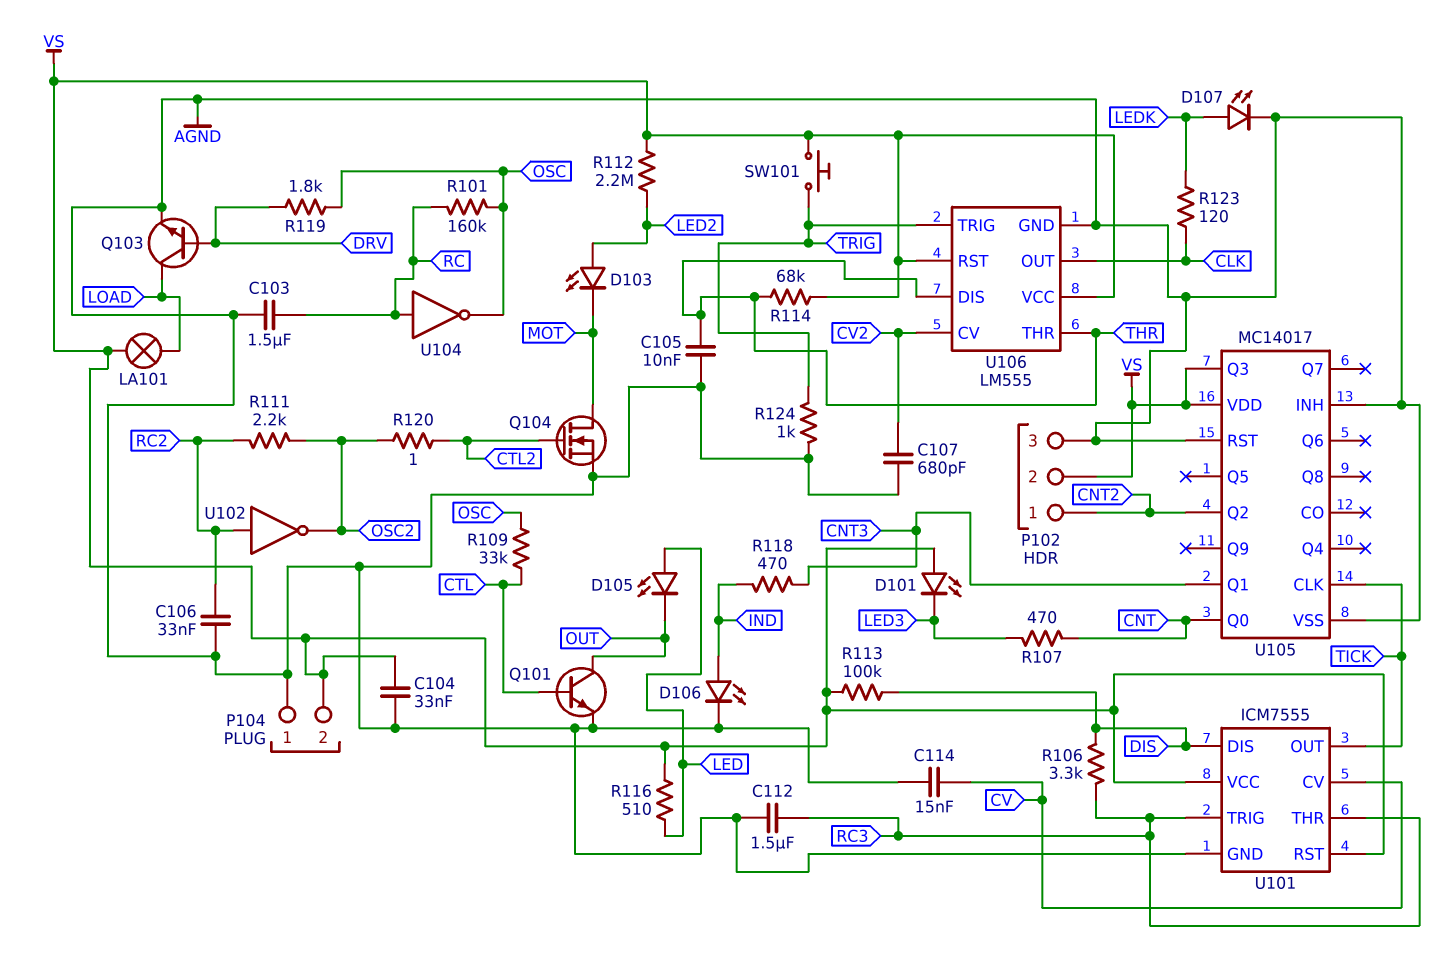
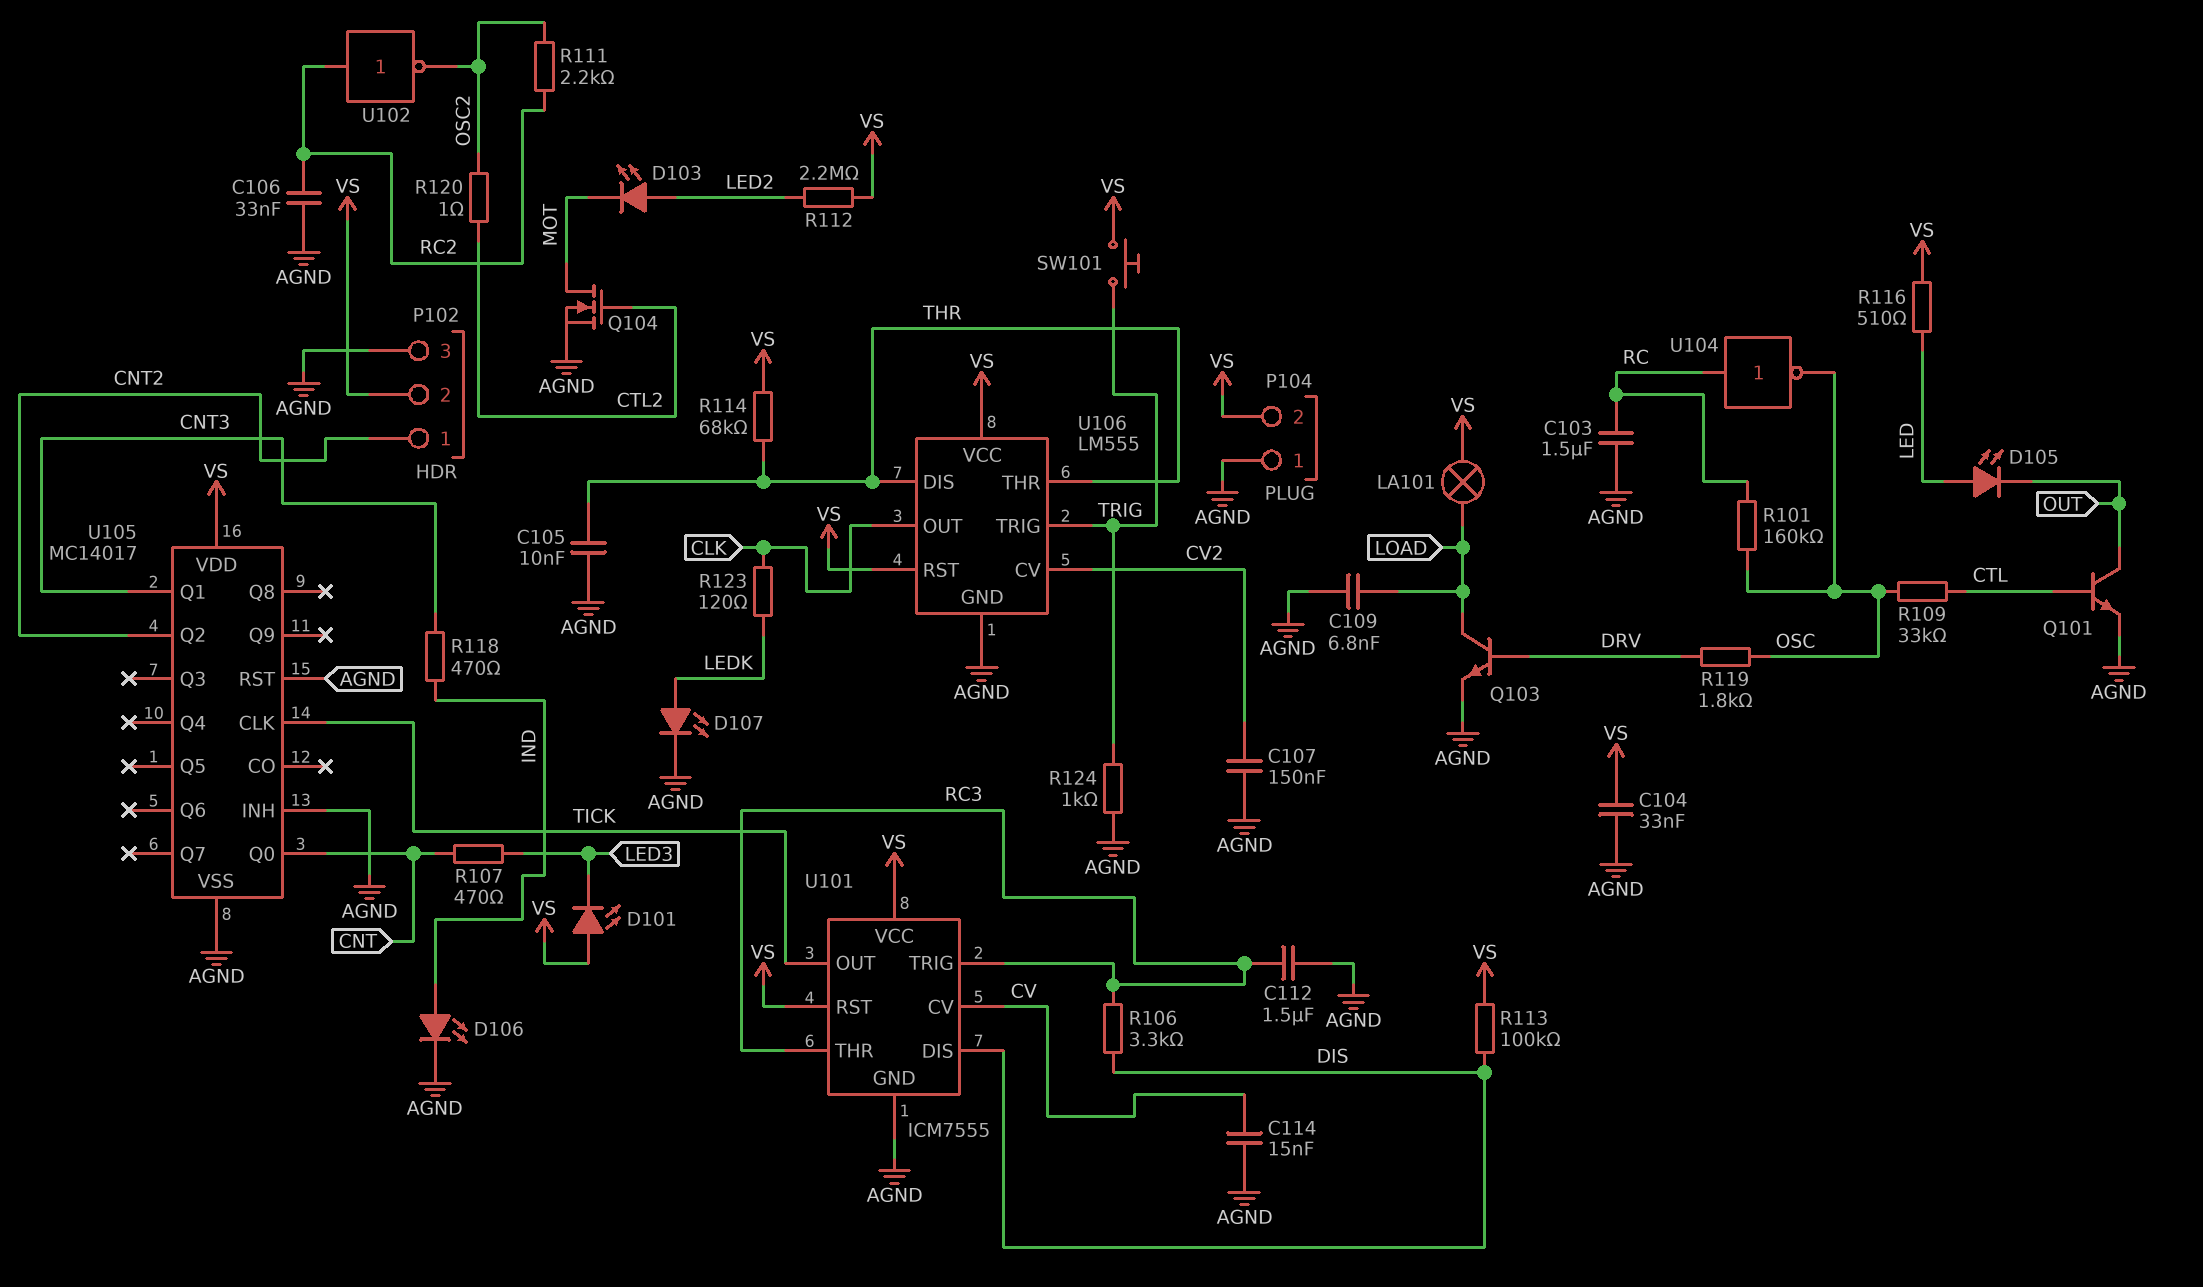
C107: 680pF (AGND, CV2) -> 150nF (AGND, CV2)
C109: none -> 6.8nF (AGND, LOAD)
U105 pin Q3: VS -> none

